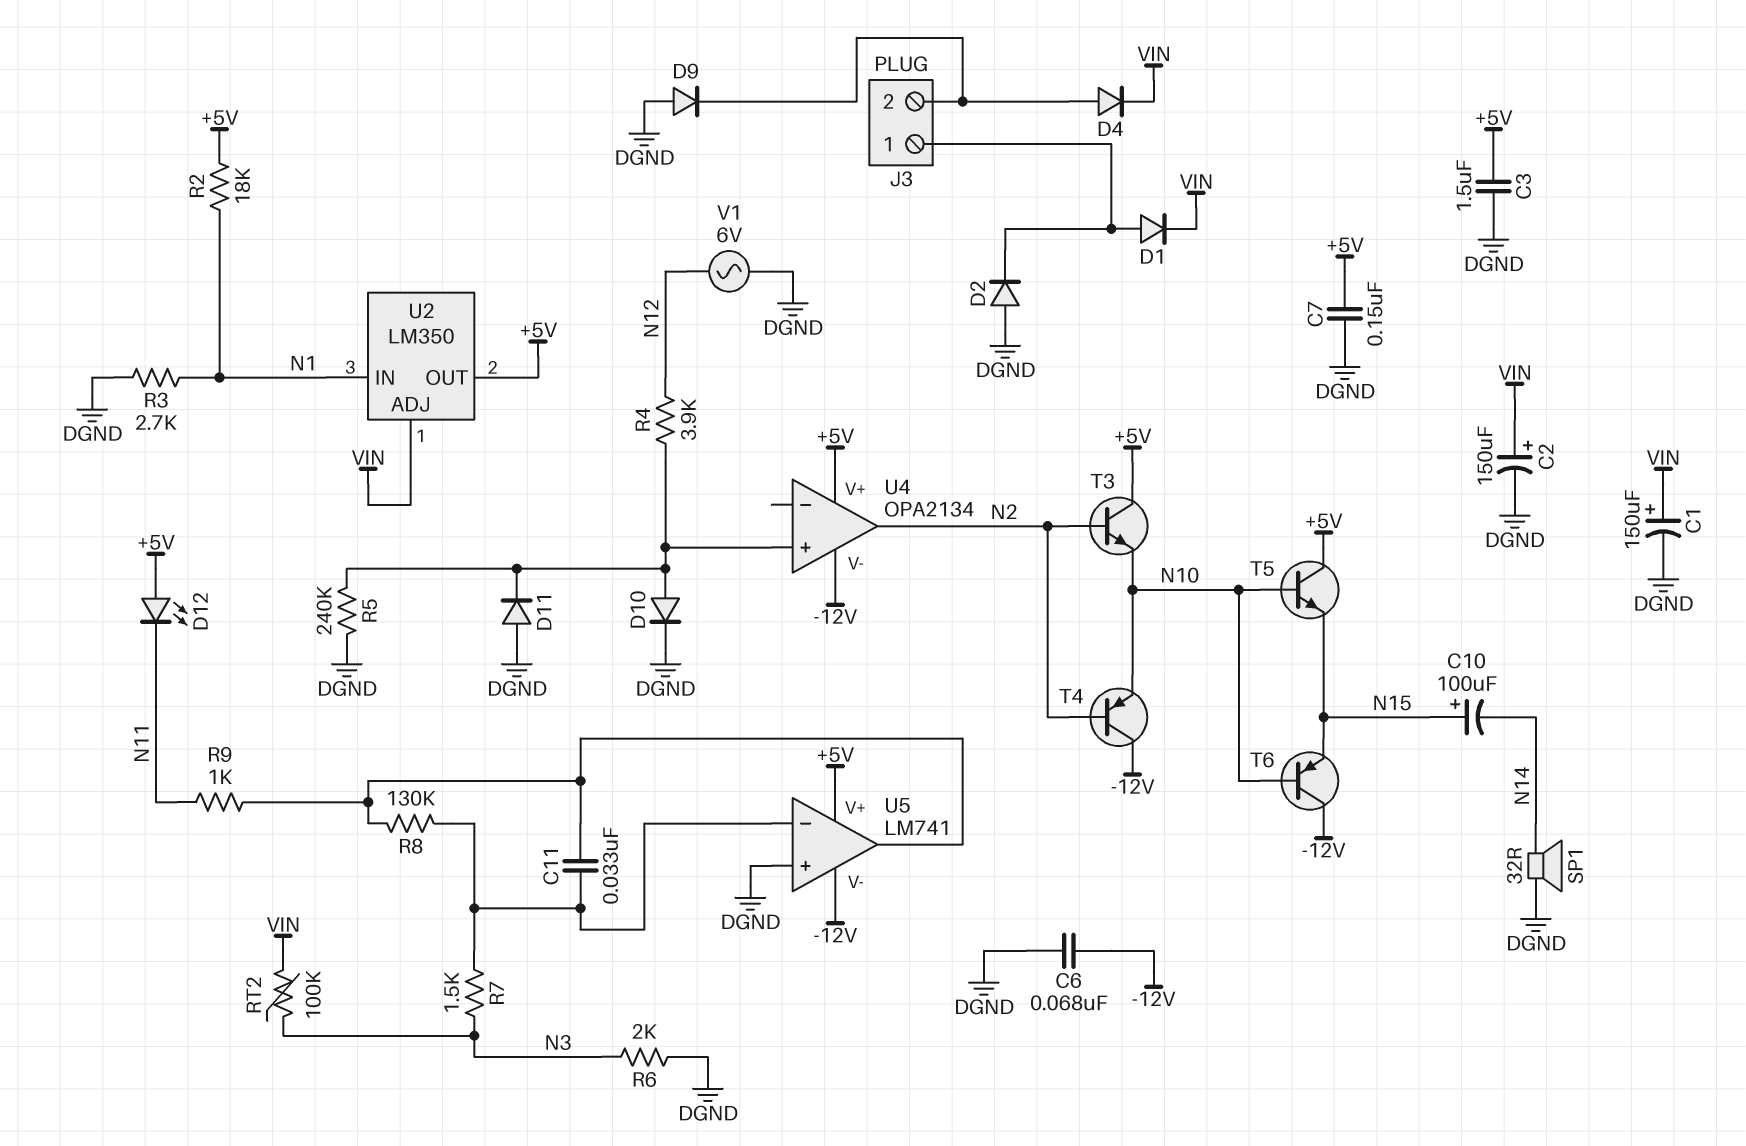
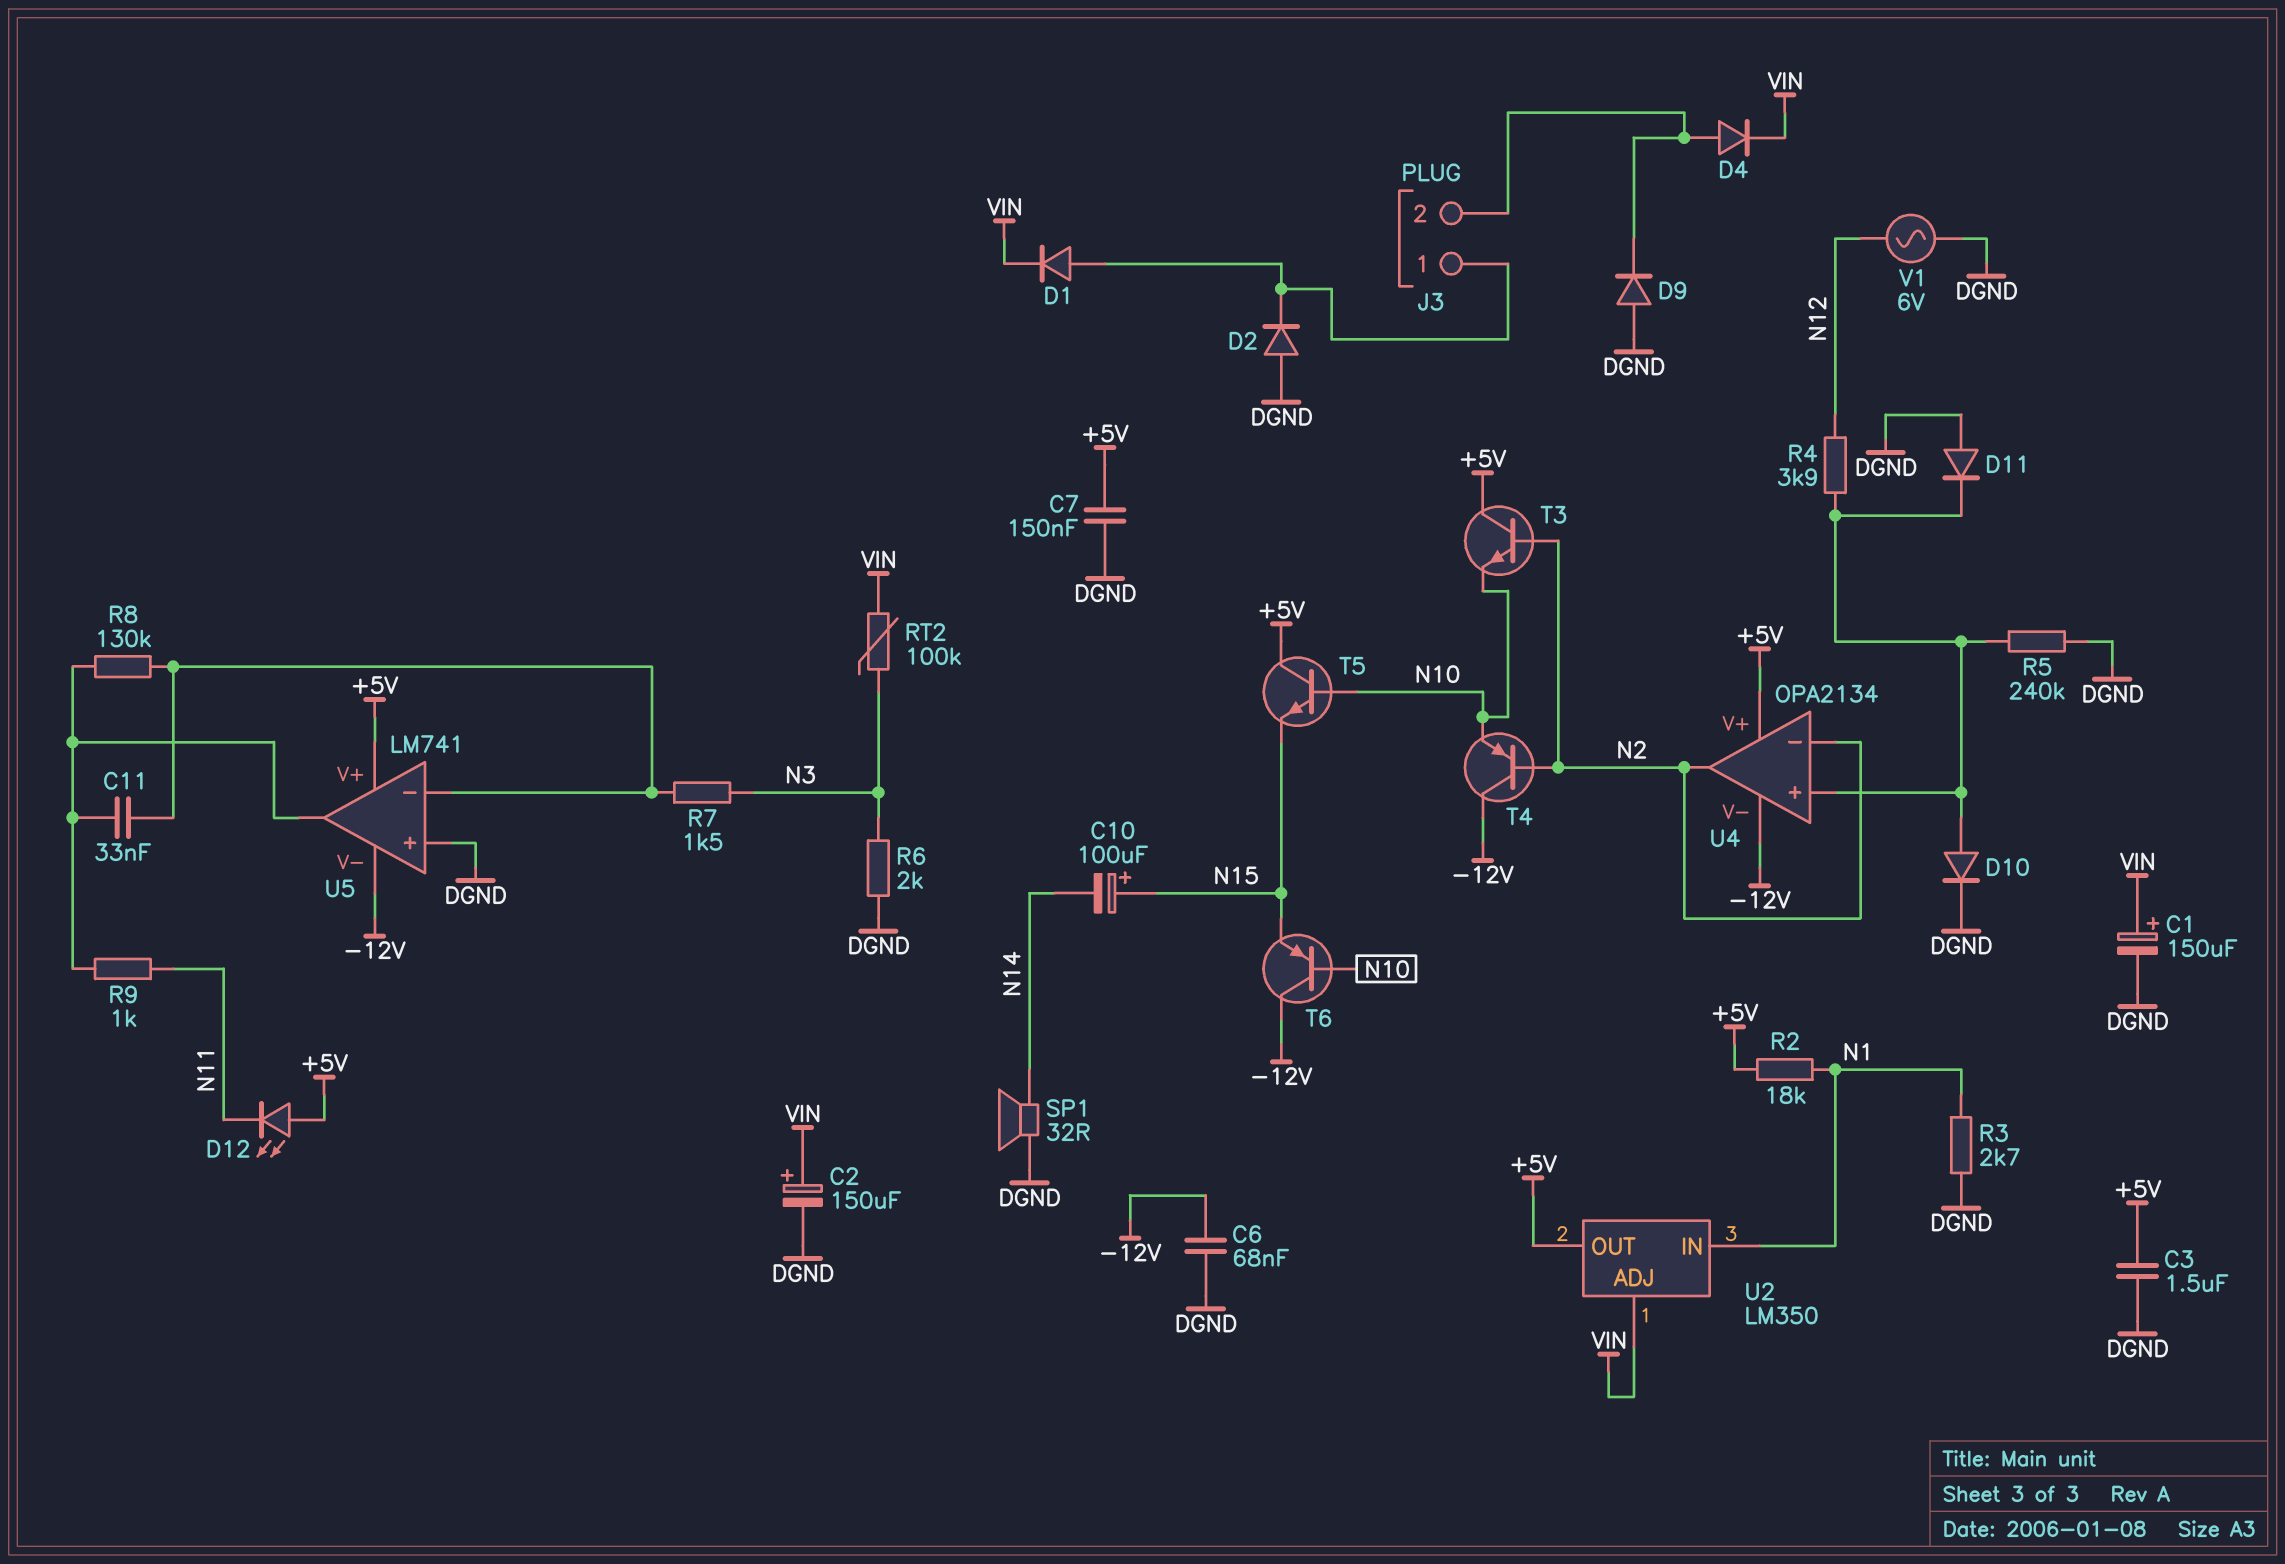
U4 pin in-: none -> N2

